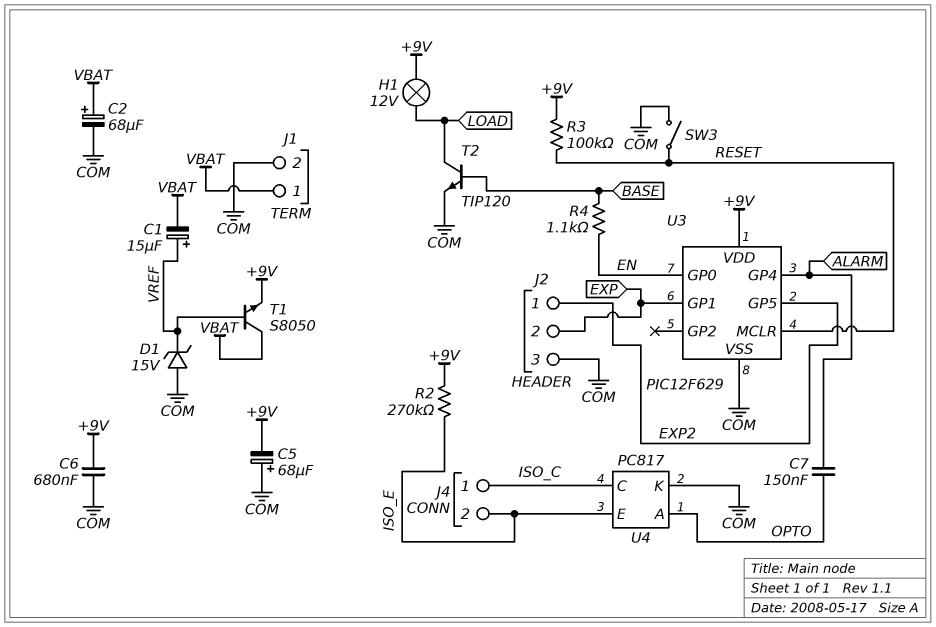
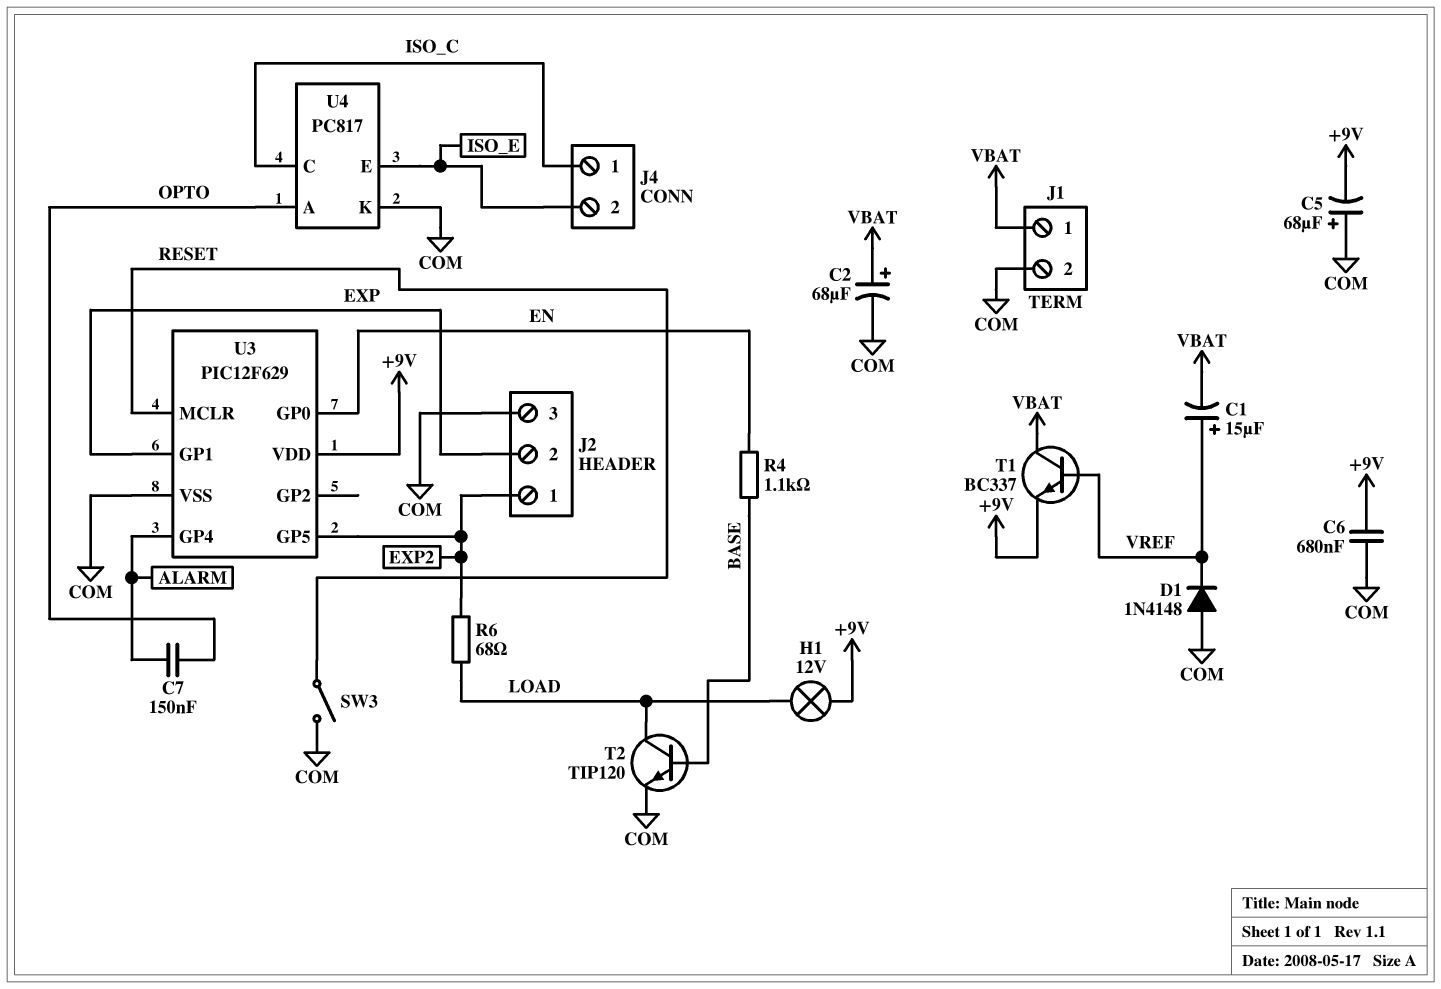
D1: zener 15V (A COM, K VREF) -> diode 1N4148 (A COM, K VREF)
R2: 270k (+9V, ISO_E) -> none
R3: 100k (+9V, RESET) -> none
R6: none -> 68 (EXP2, LOAD)
T1: NPN S8050 (B VREF, C VBAT, E +9V) -> NPN BC337 (B VREF, C VBAT, E +9V)

